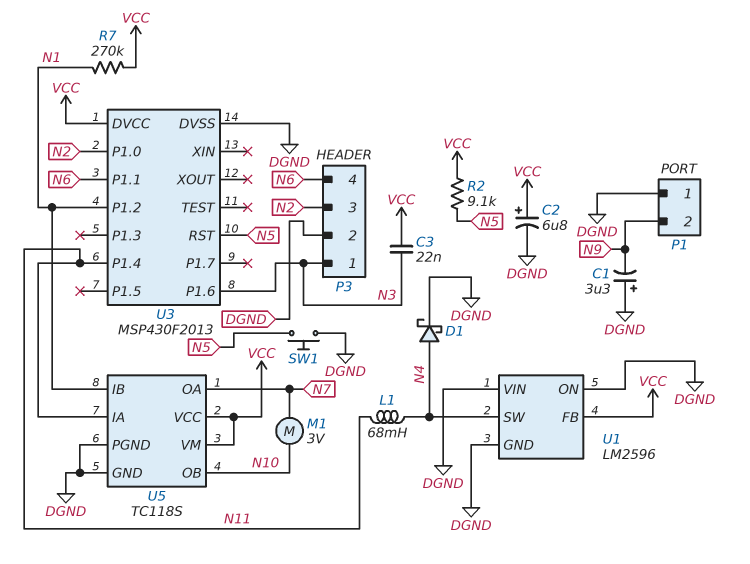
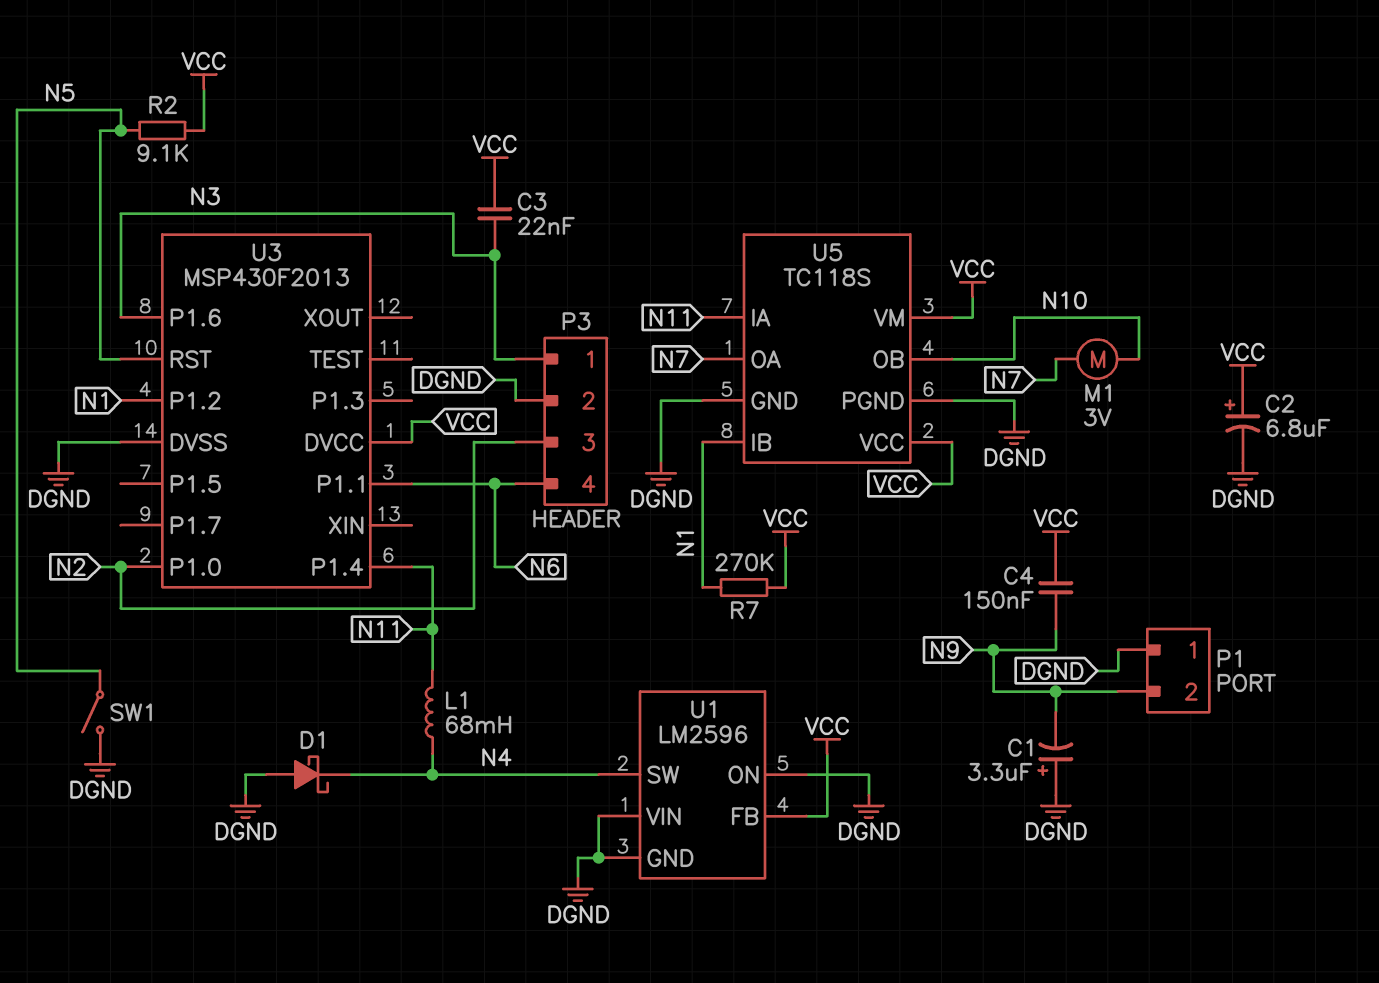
C4: none -> 150nF (N9, VCC)
D1: schottky (A N4, K DGND) -> schottky (A DGND, K N4)
SW1: button (DGND, N5) -> switch (DGND, N5)

